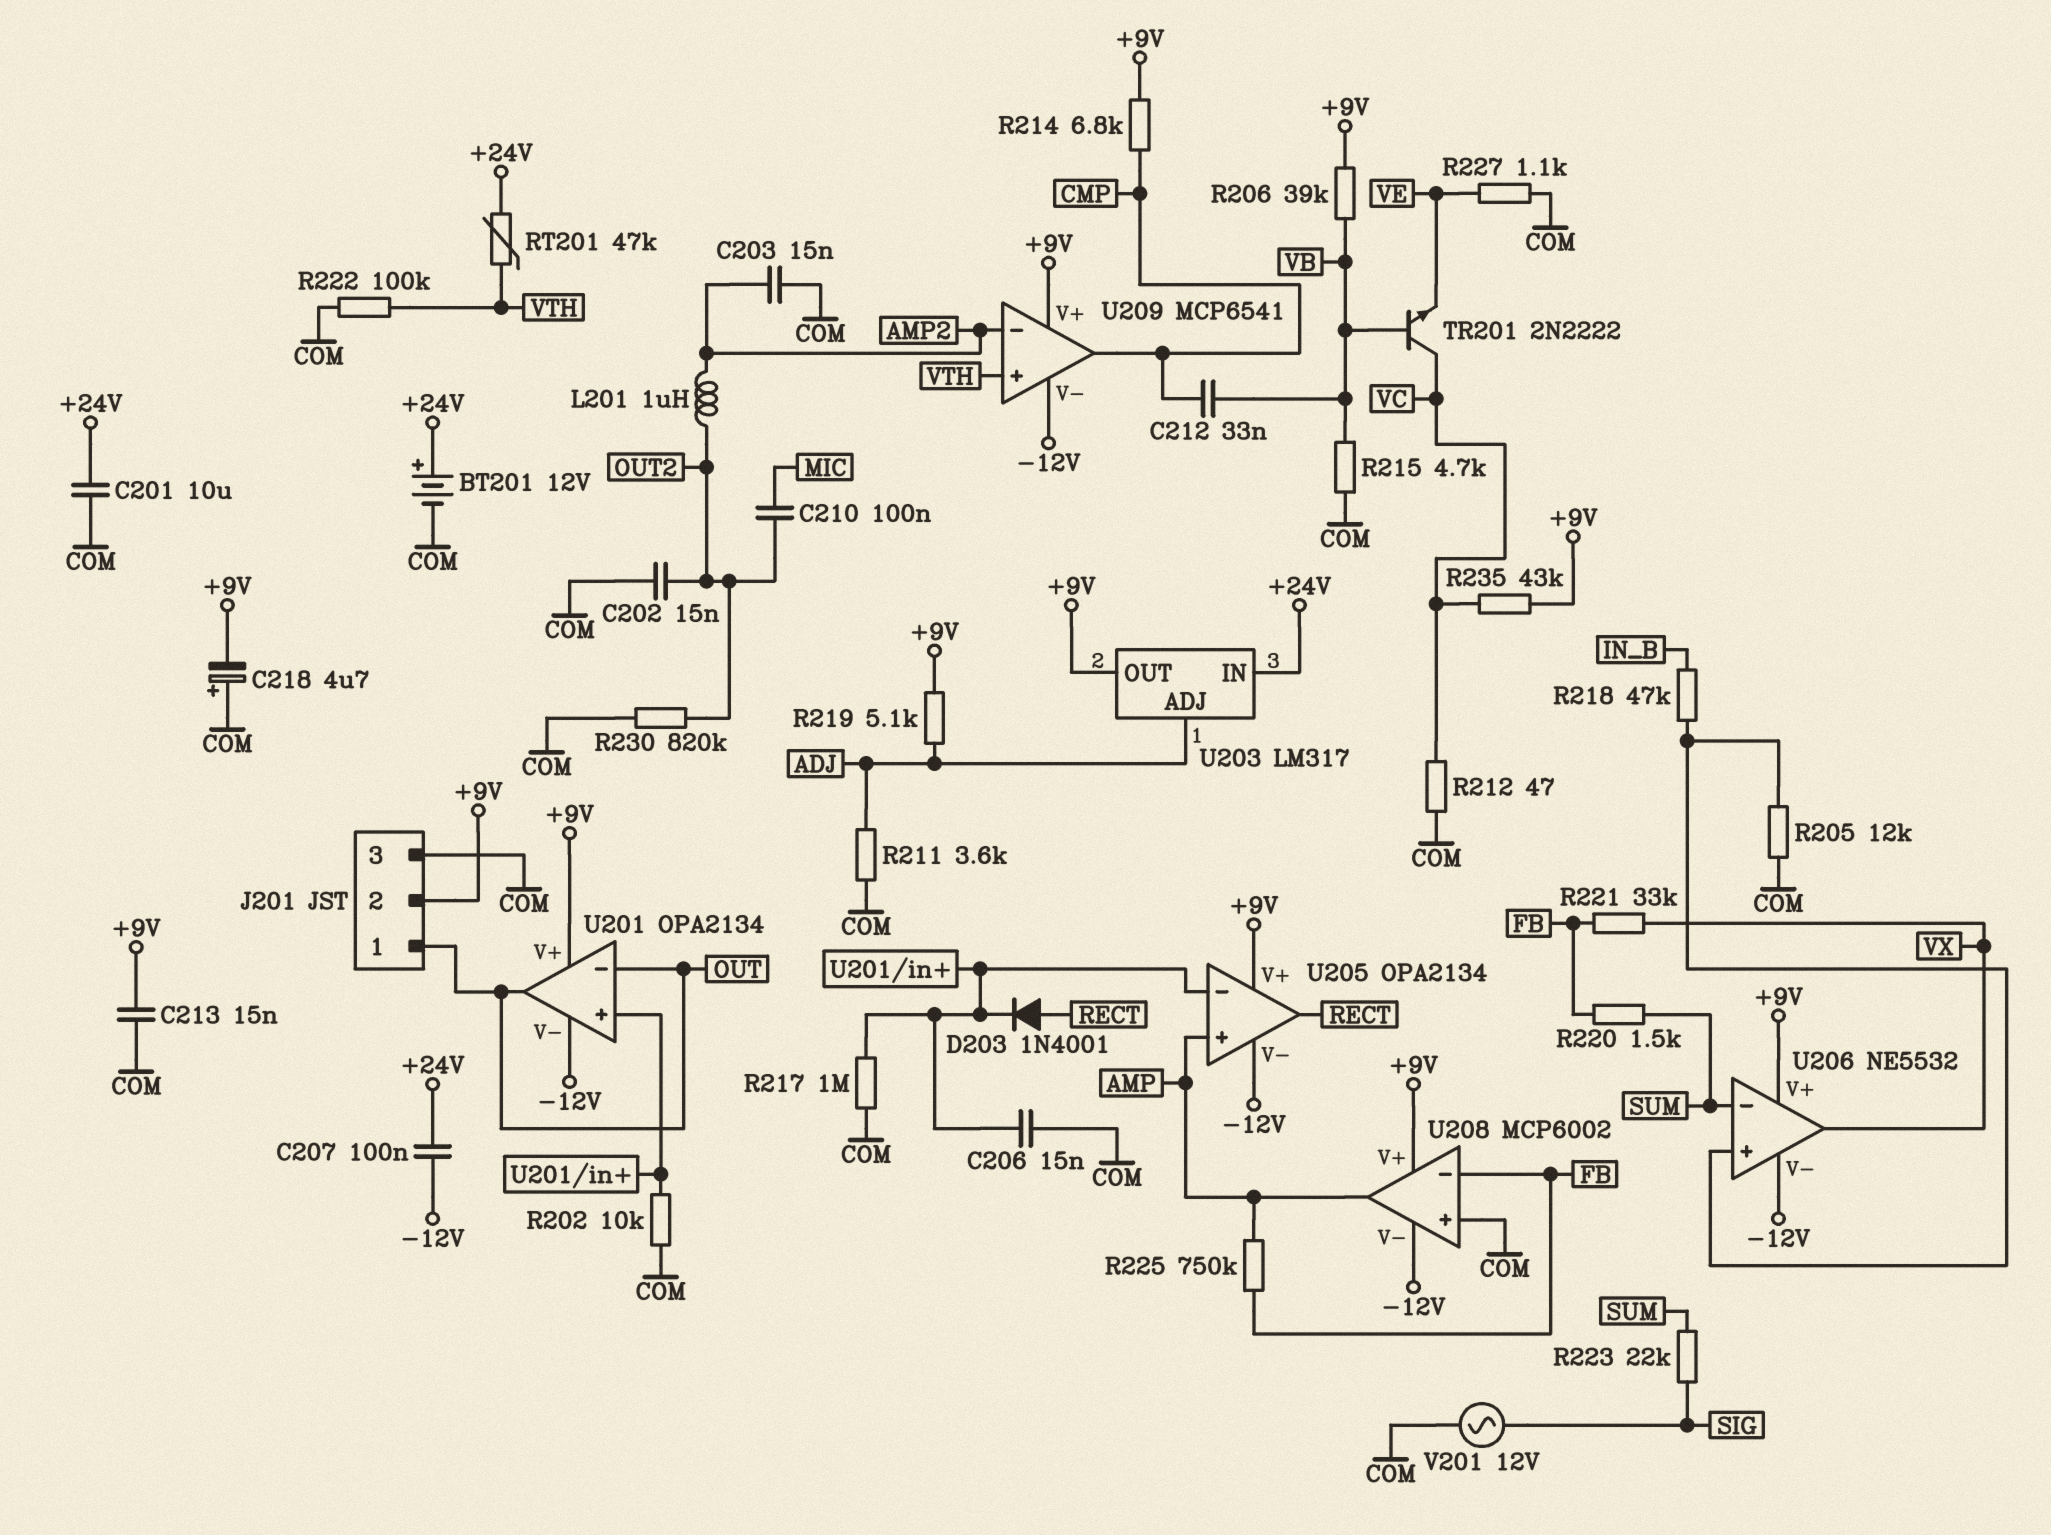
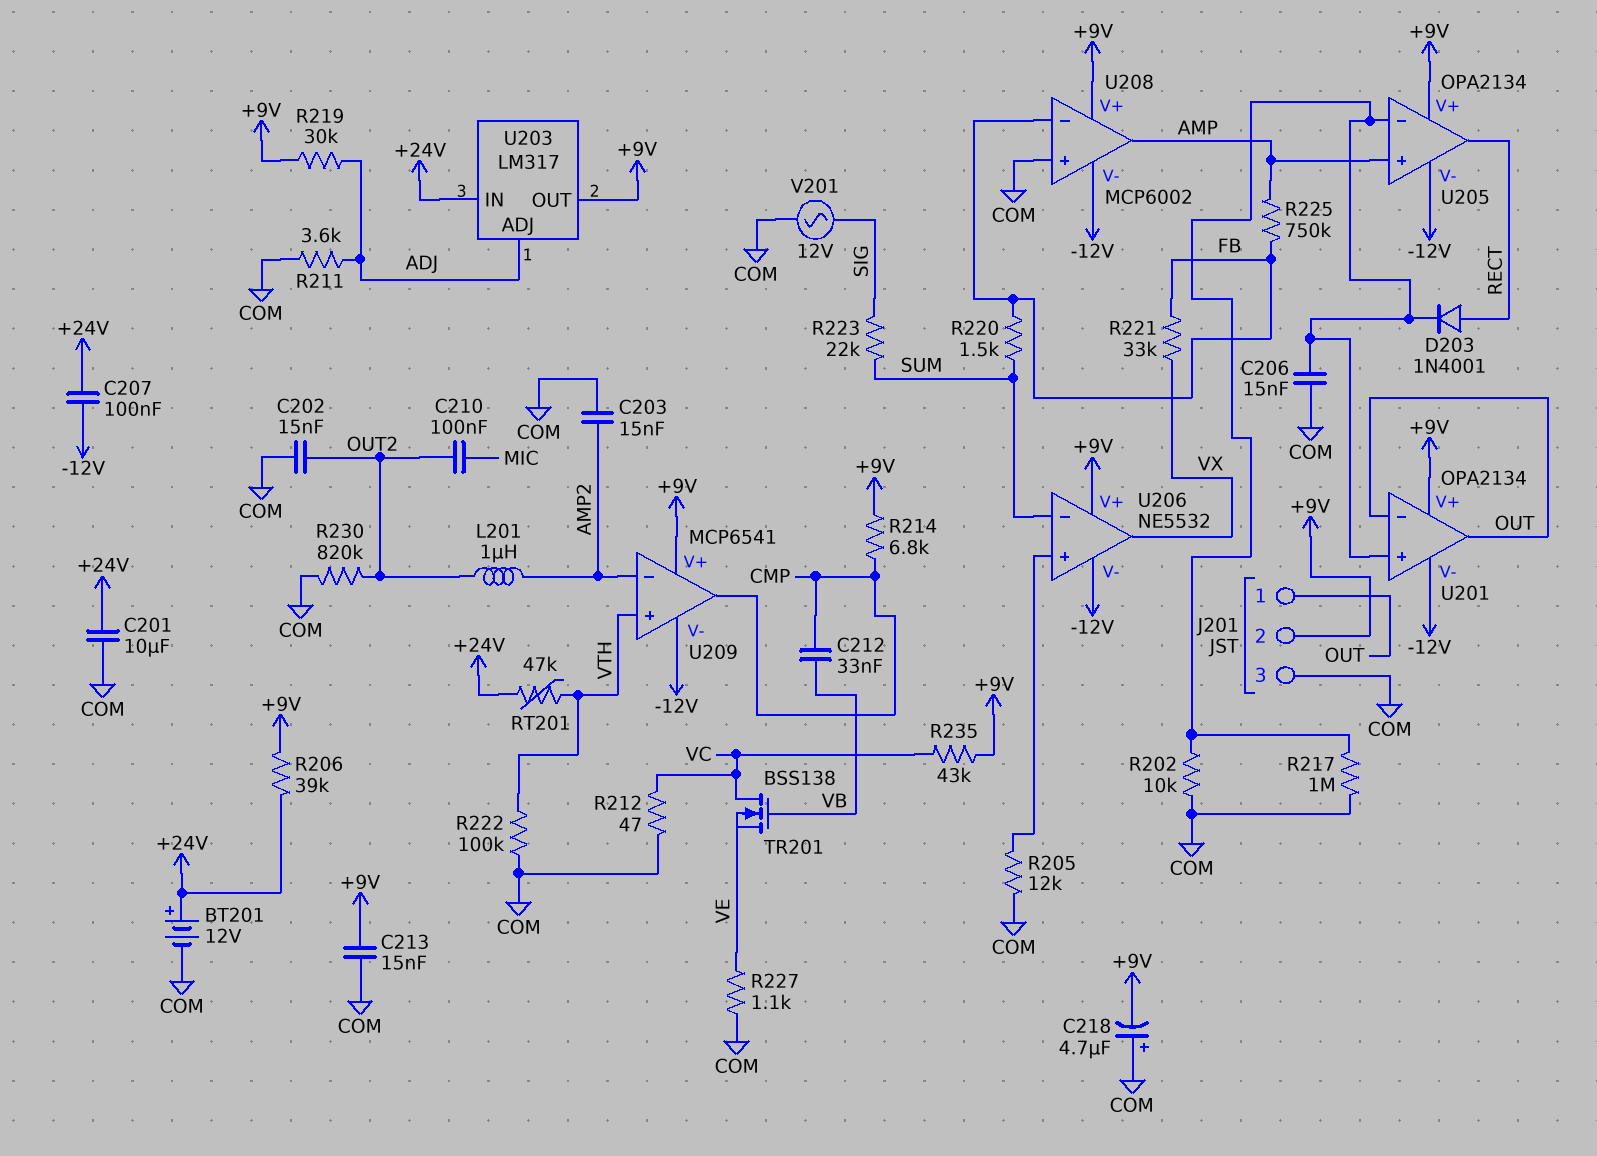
R206: 39k (+9V, VB) -> 39k (+9V, +24V)
R215: 4.7k (COM, VB) -> none
R218: 47k (IN_B, U206/in+) -> none
R219: 5.1k (+9V, ADJ) -> 30k (+9V, ADJ)
TR201: NPN 2N2222 (B VB, C VC, E VE) -> NMOS BSS138 (G VB, D VC, S VE)

